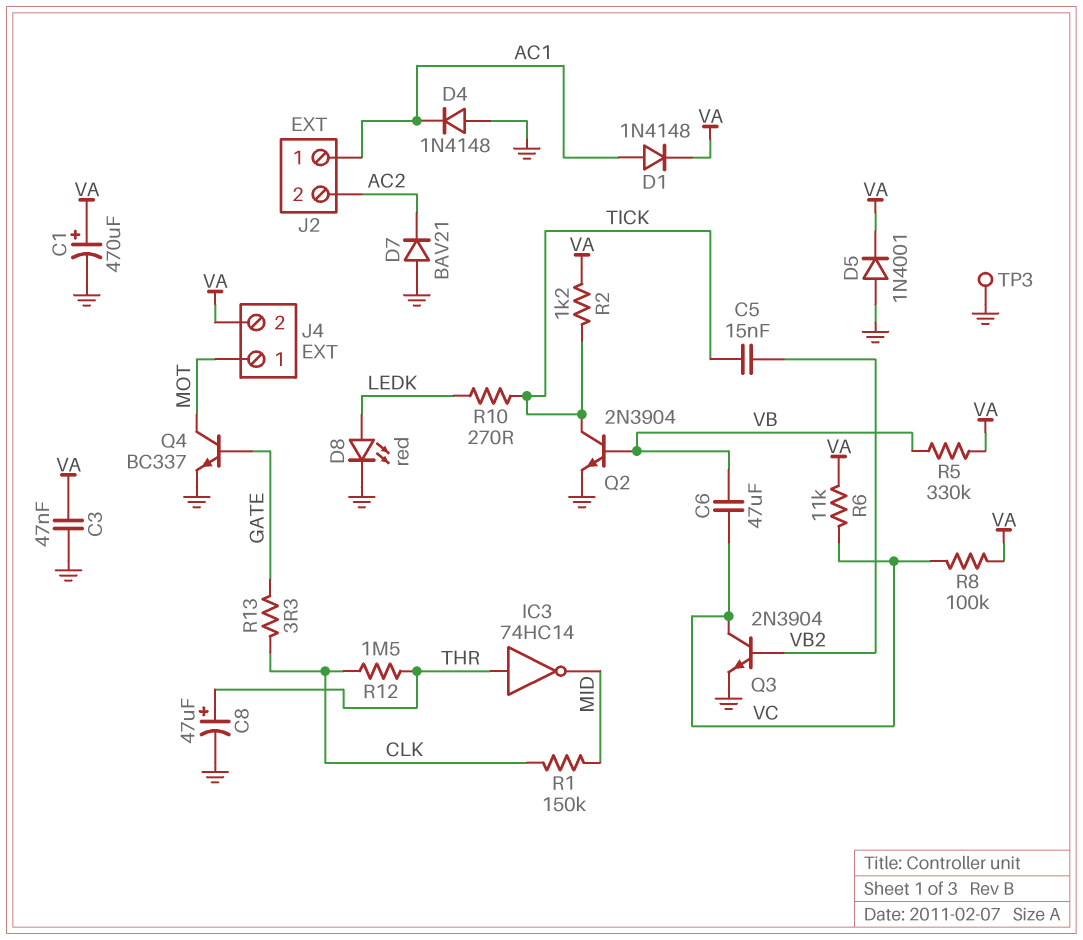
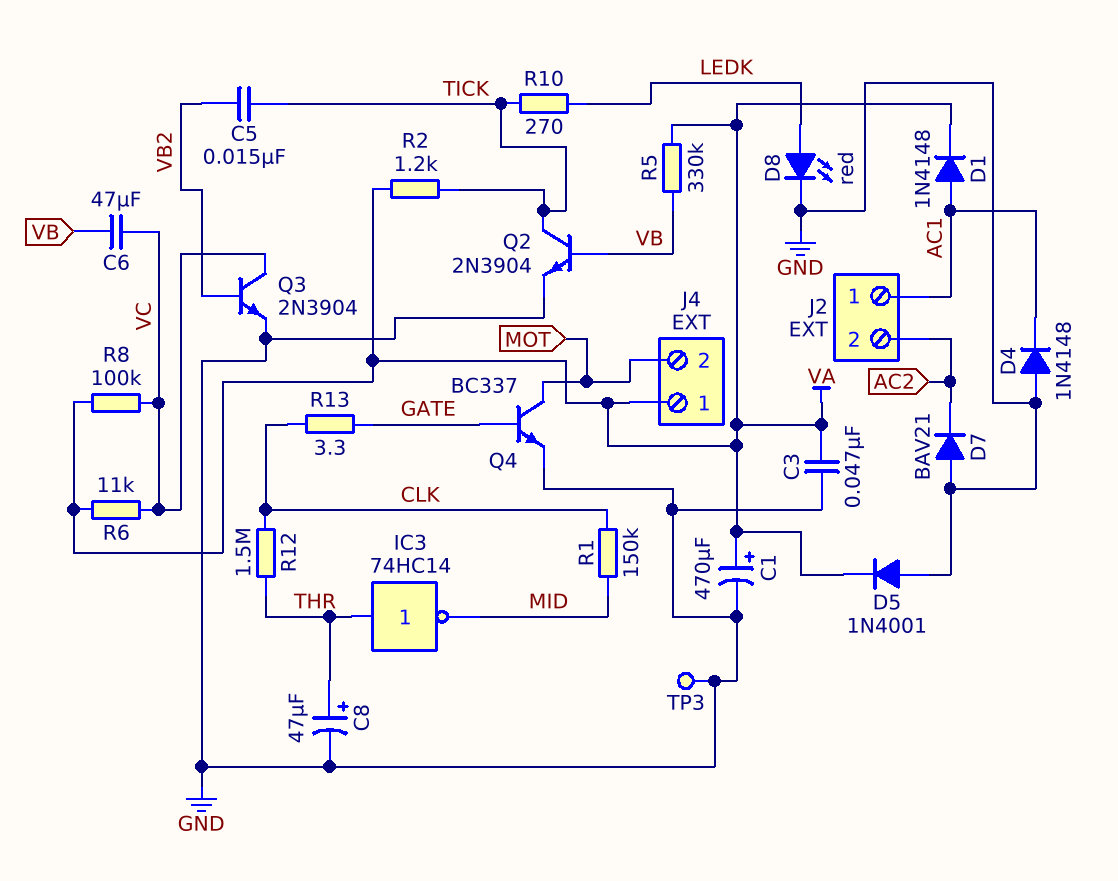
J4 pin 1: MOT -> VA
J4 pin 2: VA -> MOT

